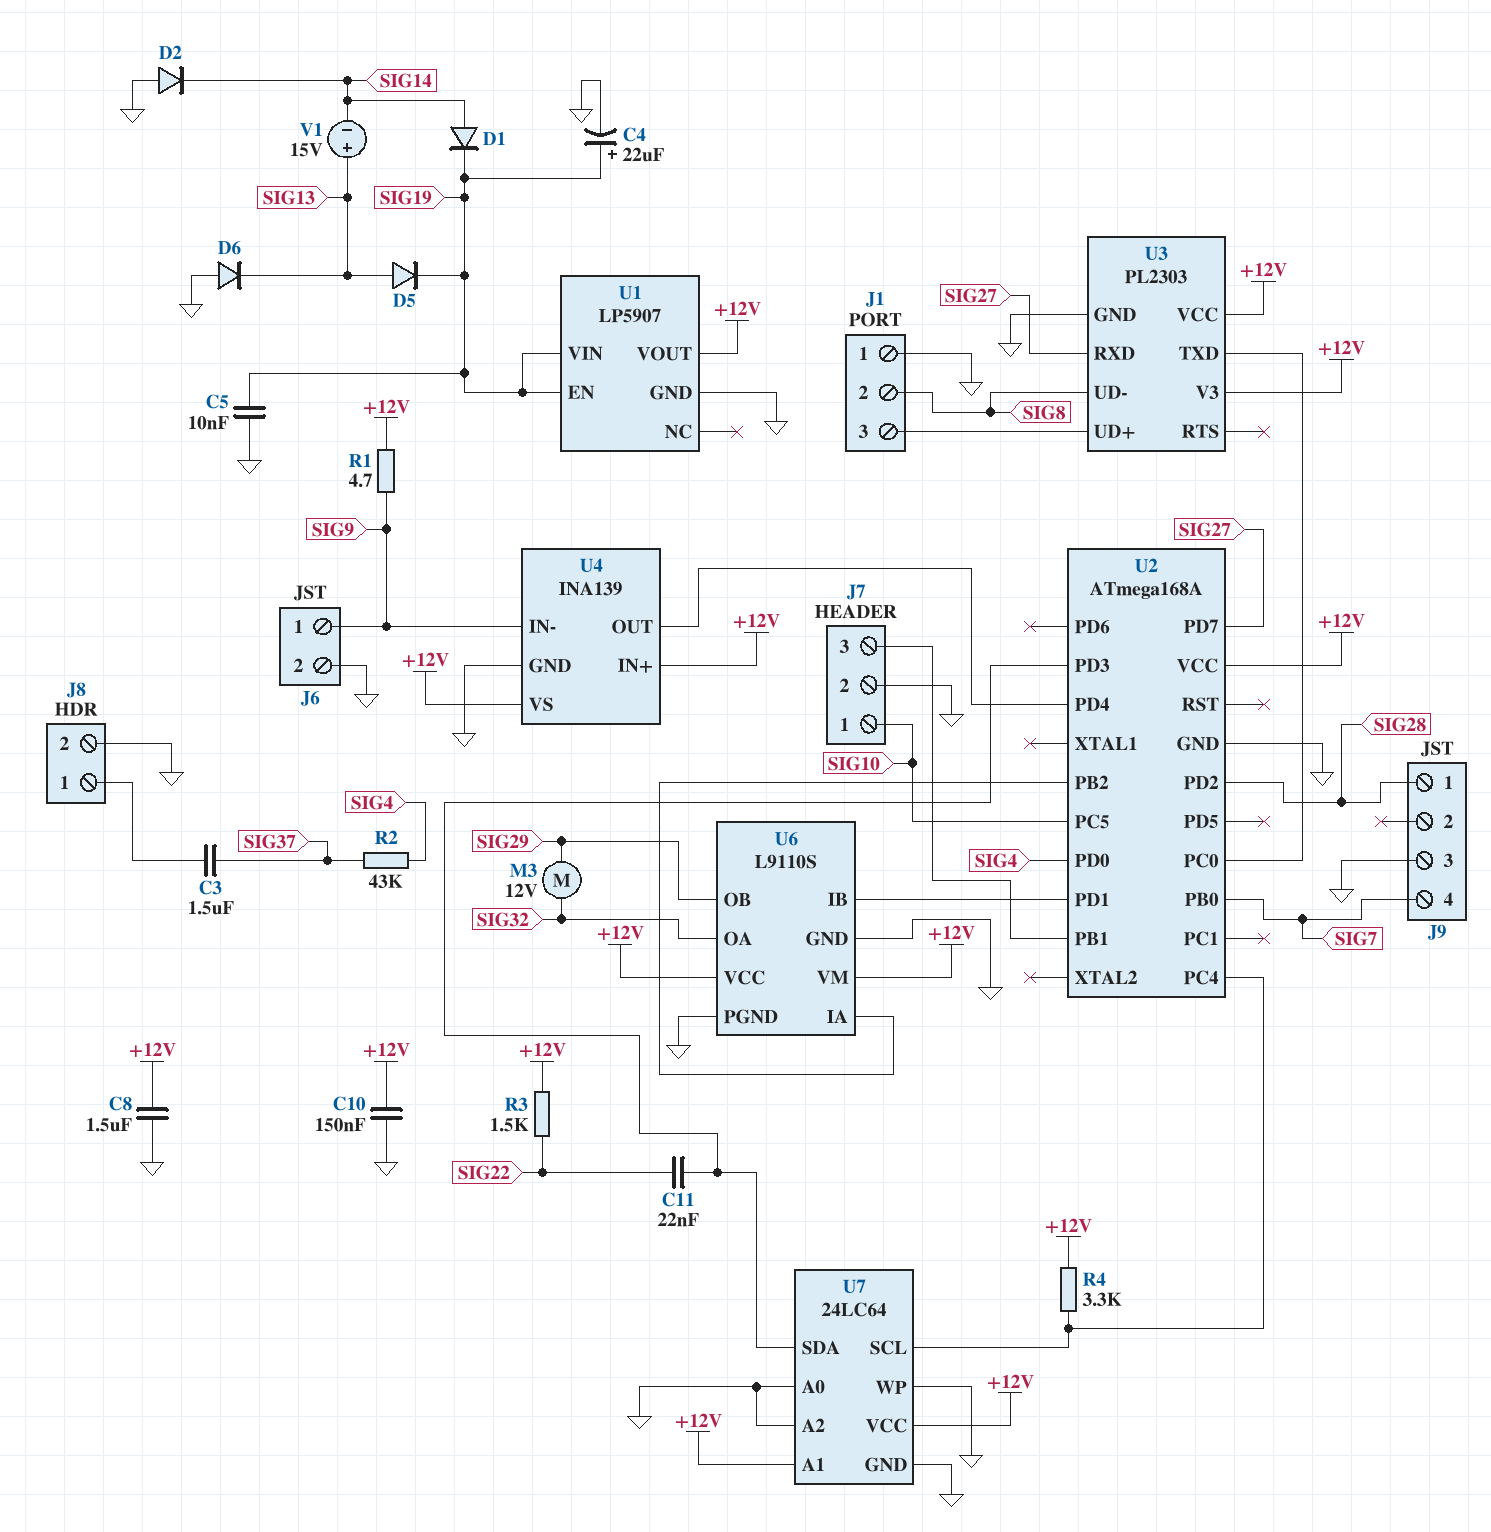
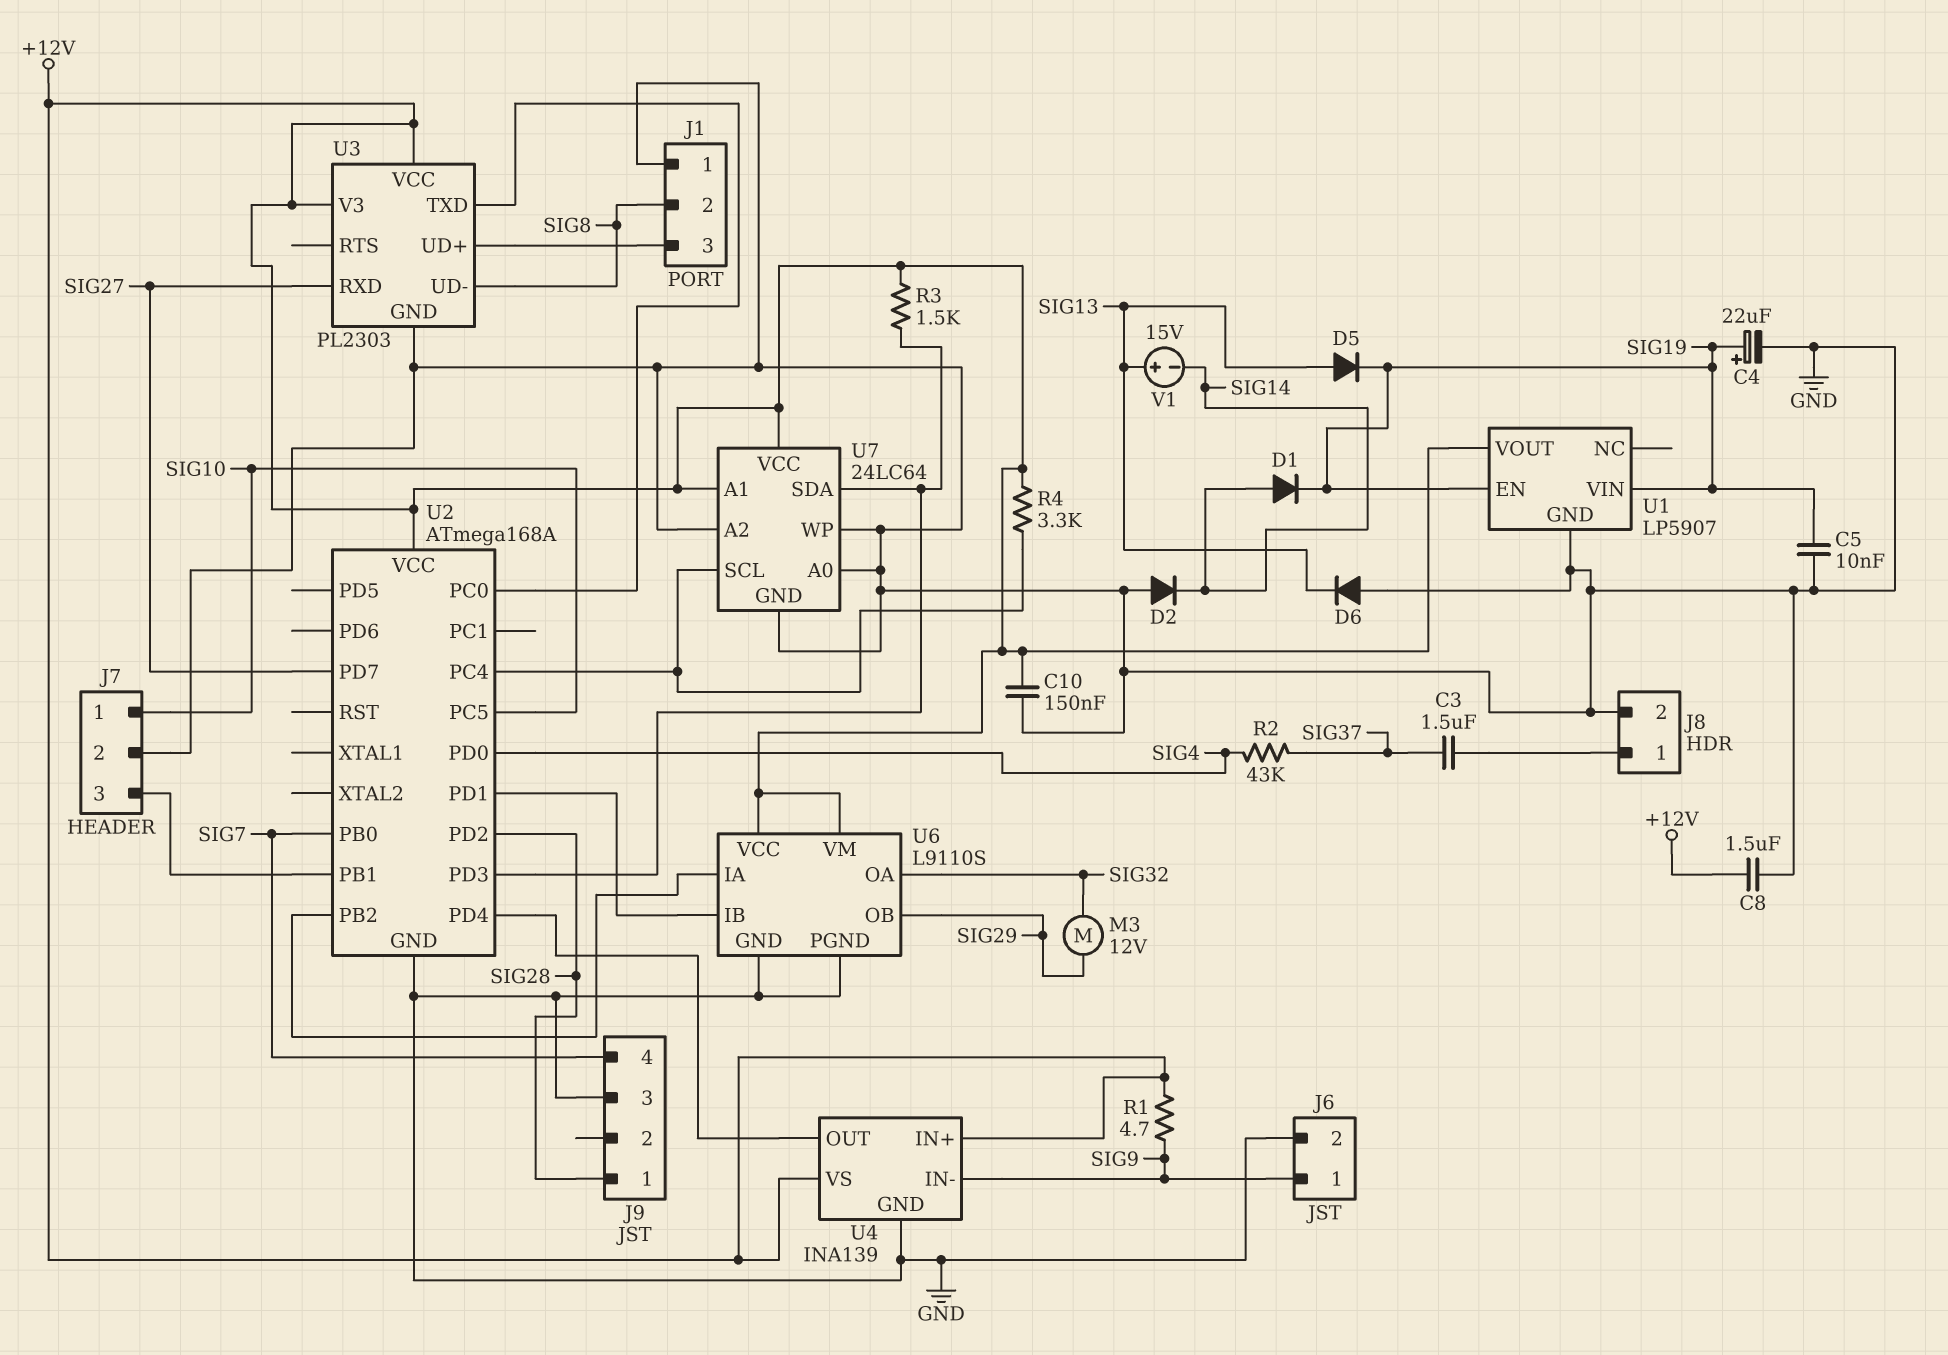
C11: 22nF (SIG22, U2/PD3) -> none
R3: 1.5k (+12V, SIG22) -> 1.5k (+12V, U2/PD3)

